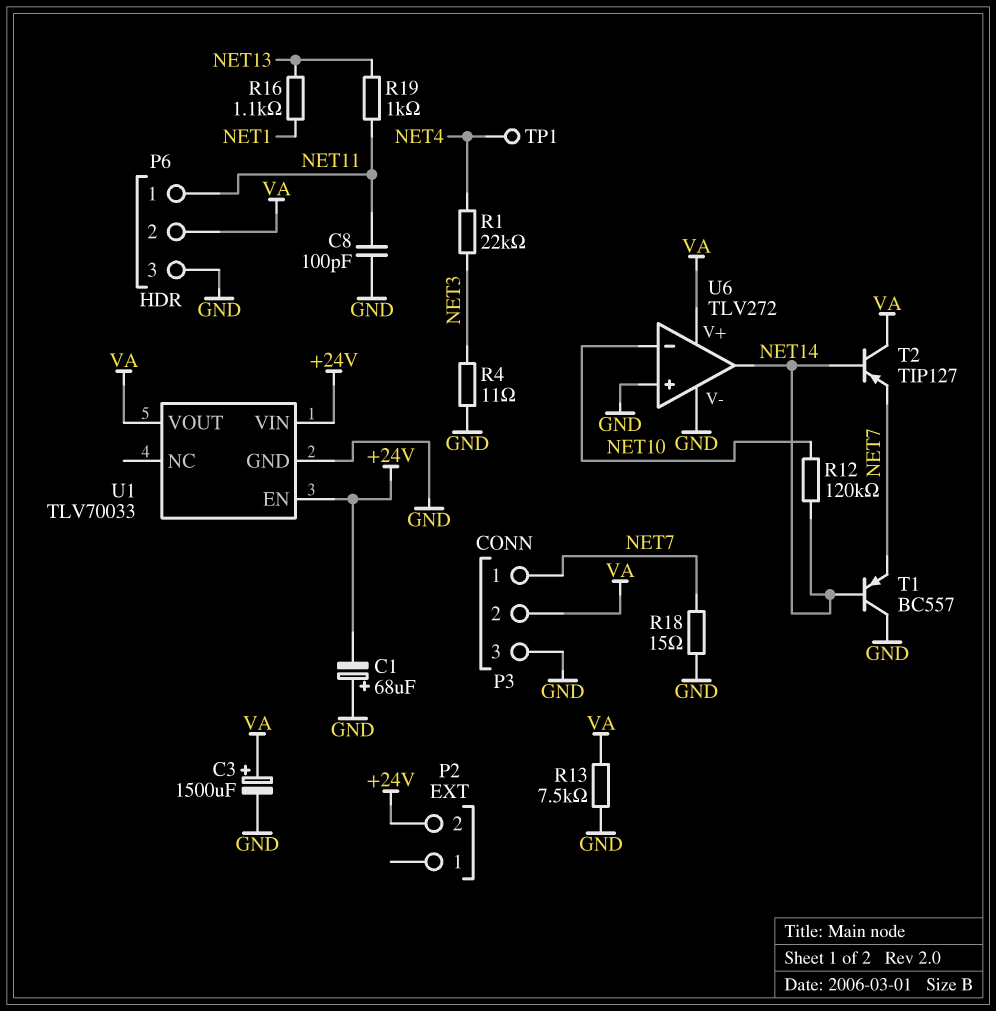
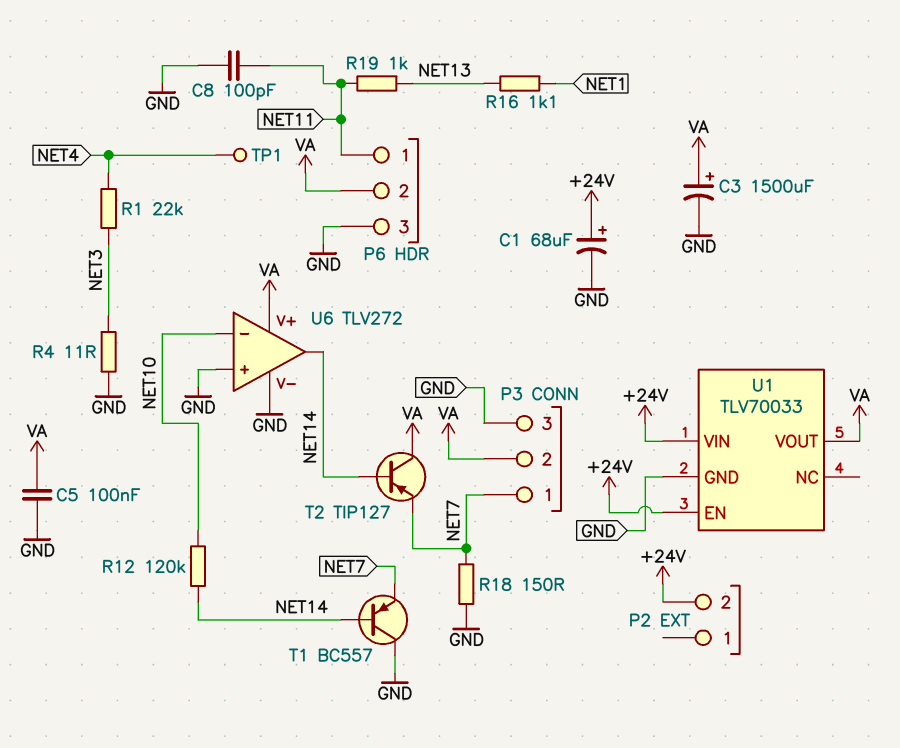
C1: 68uF (plus GND, minus +24V) -> 68uF (plus +24V, minus GND)
C5: none -> 100nF (GND, VA)
R13: 7.5k (GND, VA) -> none
R18: 15 (GND, NET7) -> 150 (GND, NET7)

